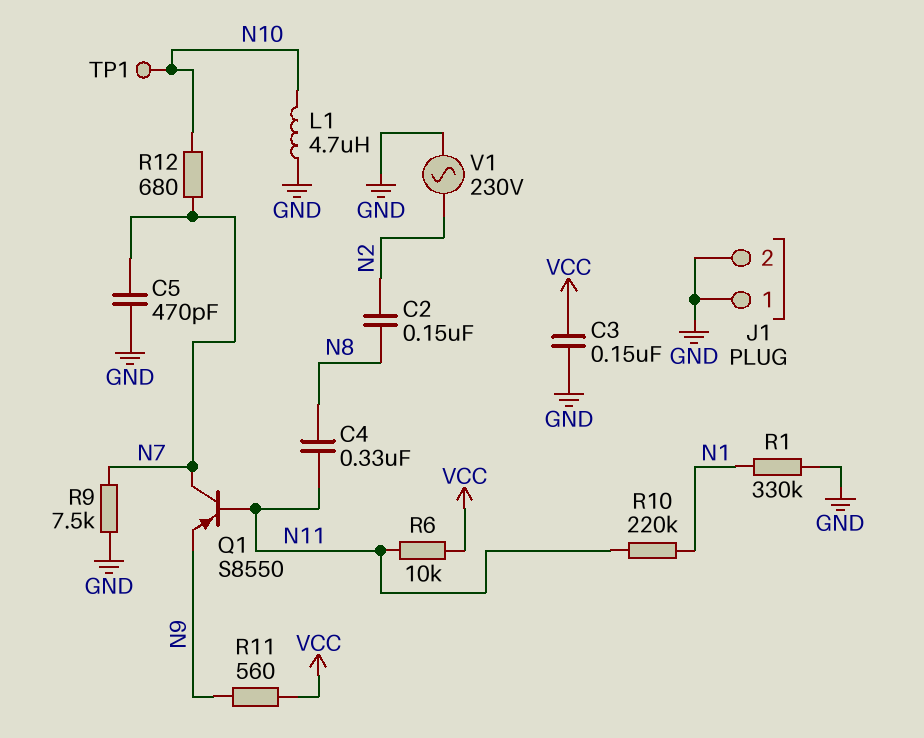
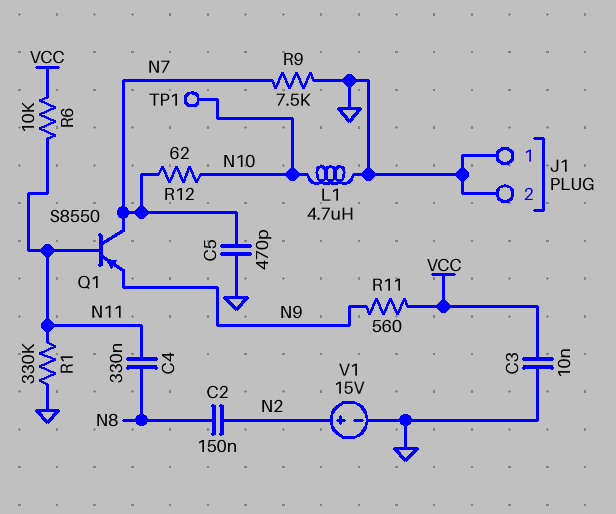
C3: 150nF (GND, VCC) -> 10nF (GND, VCC)
R1: 330k (GND, N1) -> 330k (GND, N11)
R10: 220k (N1, N11) -> none
R12: 680 (N7, N10) -> 62 (N7, N10)
V1: AC 230V (GND, N2) -> 15V (plus N2, minus GND)

